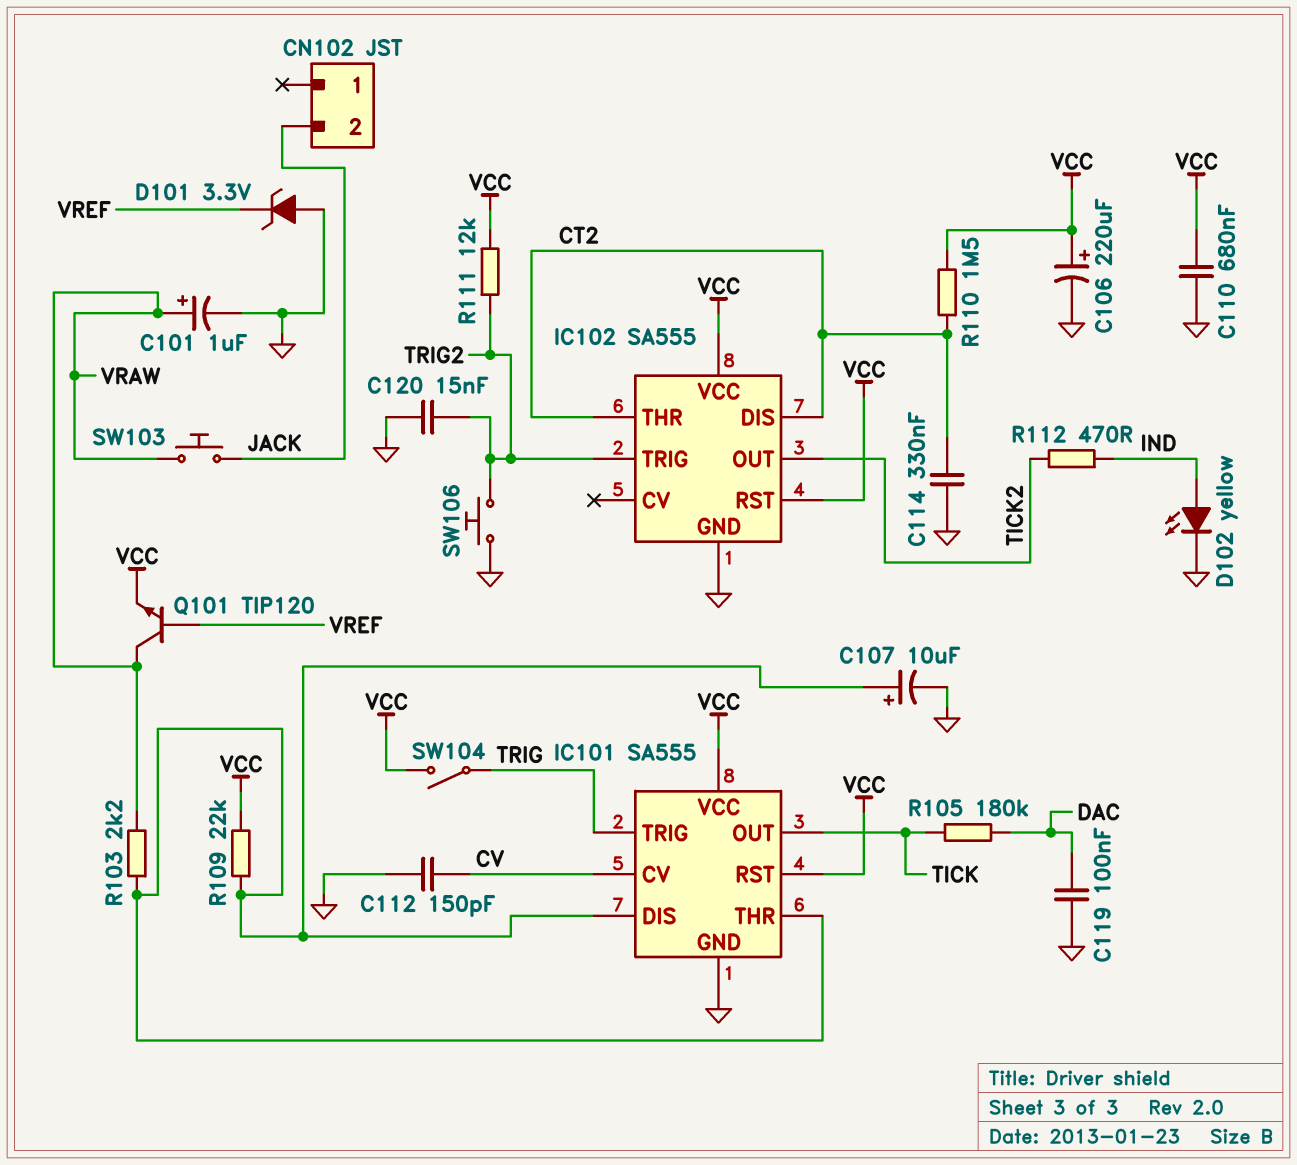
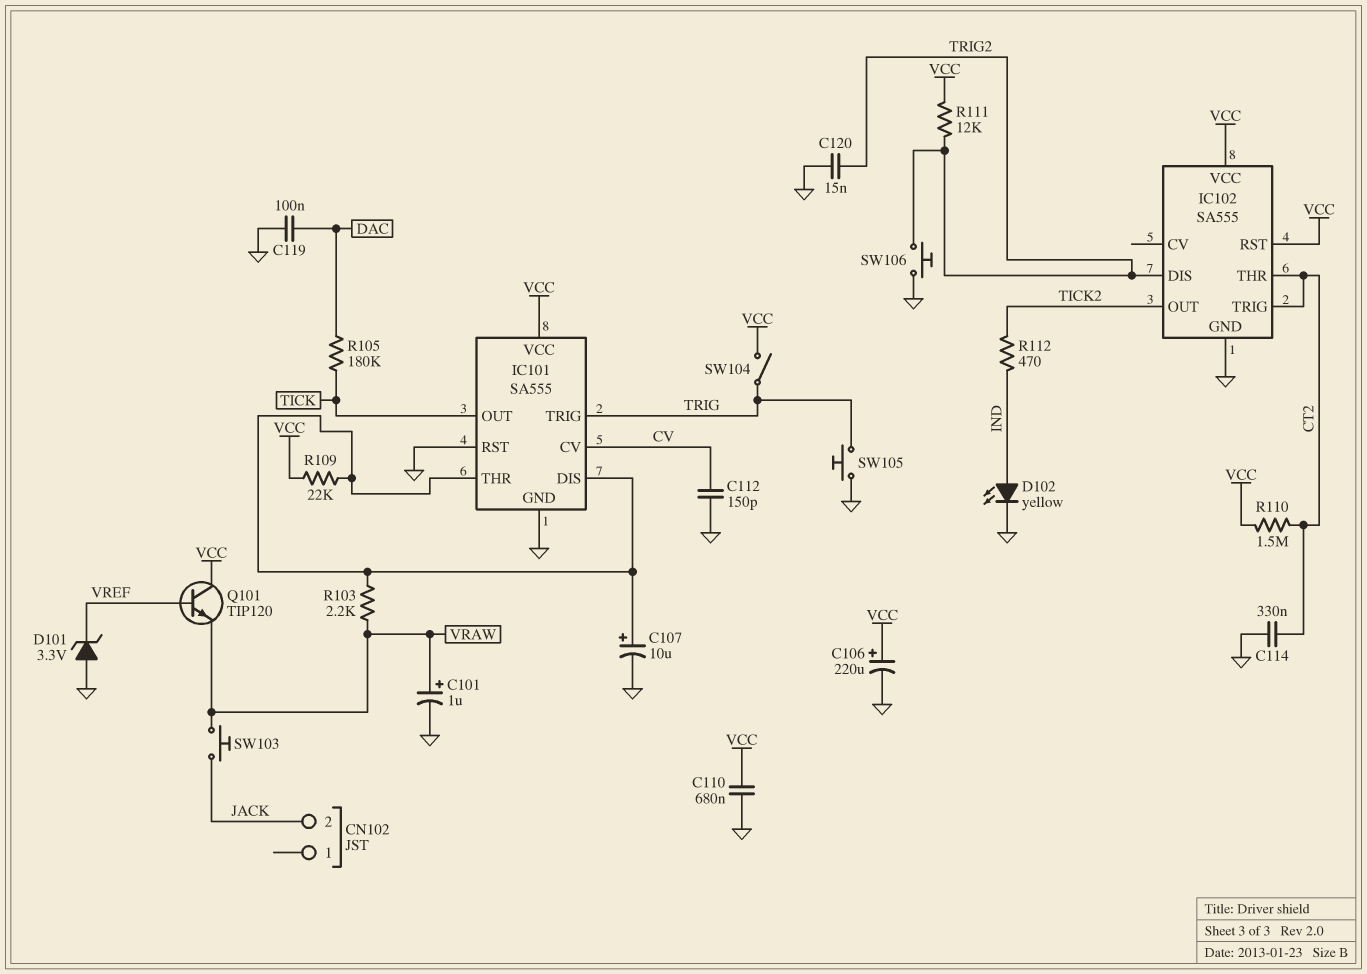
IC101 pin RST: VCC -> GND
IC102 pin DIS: CT2 -> TRIG2
IC102 pin TRIG: TRIG2 -> CT2
Q101: NPN TIP120 (B VREF, C VRAW, E VCC) -> NPN TIP120 (B VREF, C VCC, E VRAW)
SW105: none -> button (GND, TRIG)

